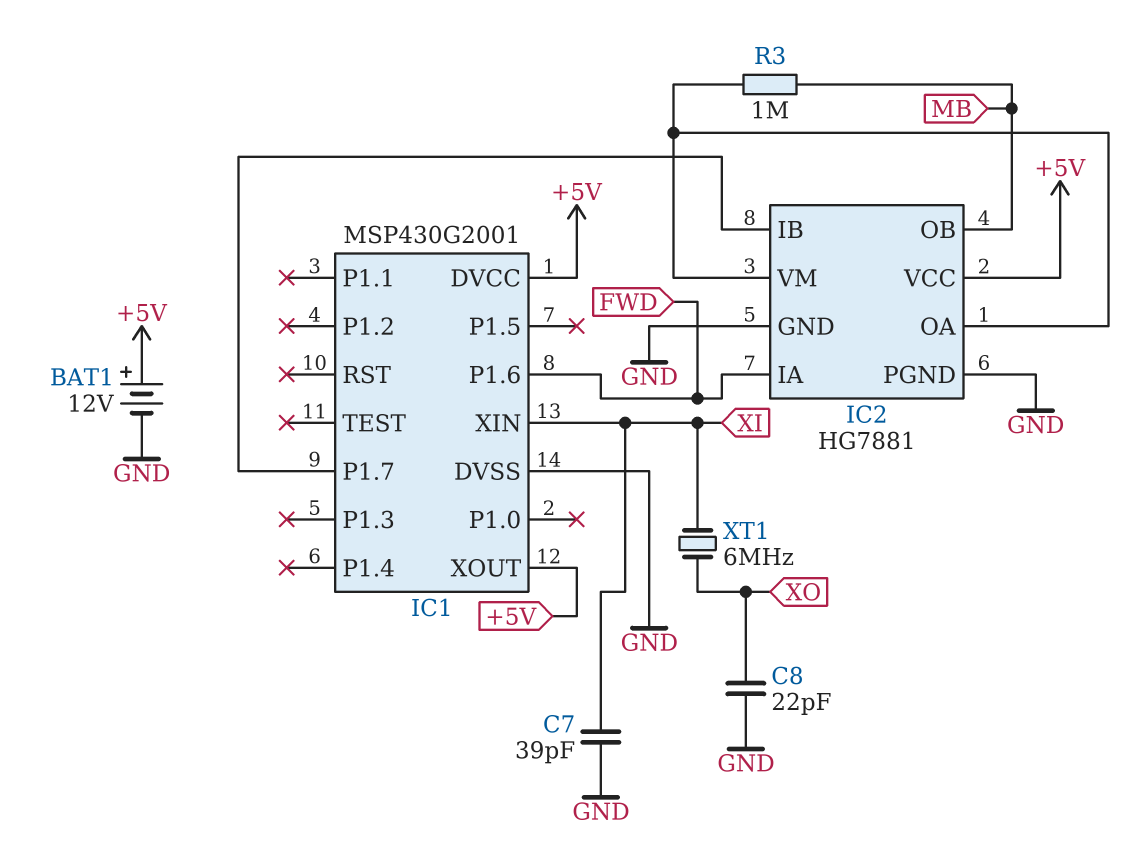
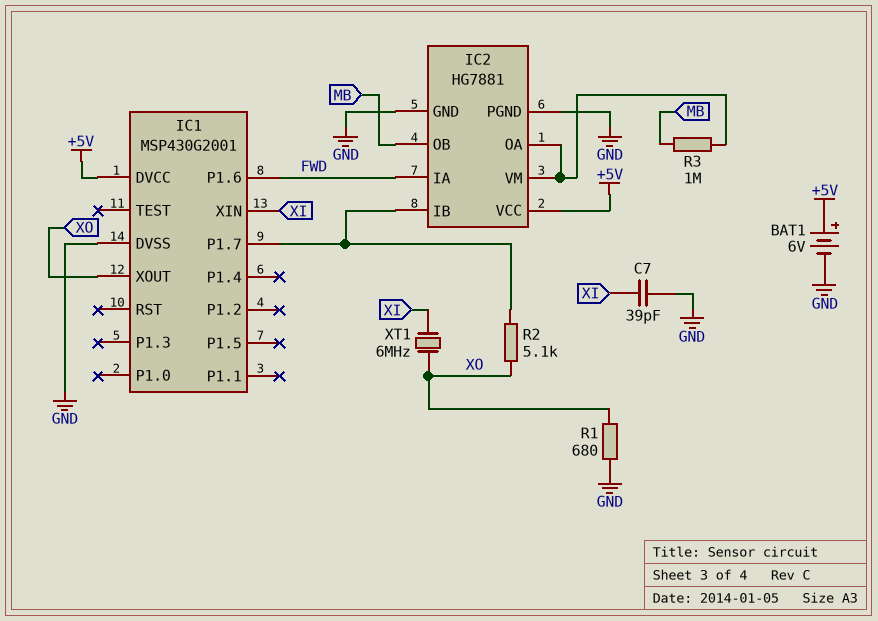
BAT1: 12V (plus +5V, minus GND) -> 6V (plus +5V, minus GND)
C8: 22pF (GND, XO) -> none
IC1 pin XOUT: +5V -> XO
R1: none -> 680 (GND, XO)
R2: none -> 5.1k (IC1/P1.7, XO)

